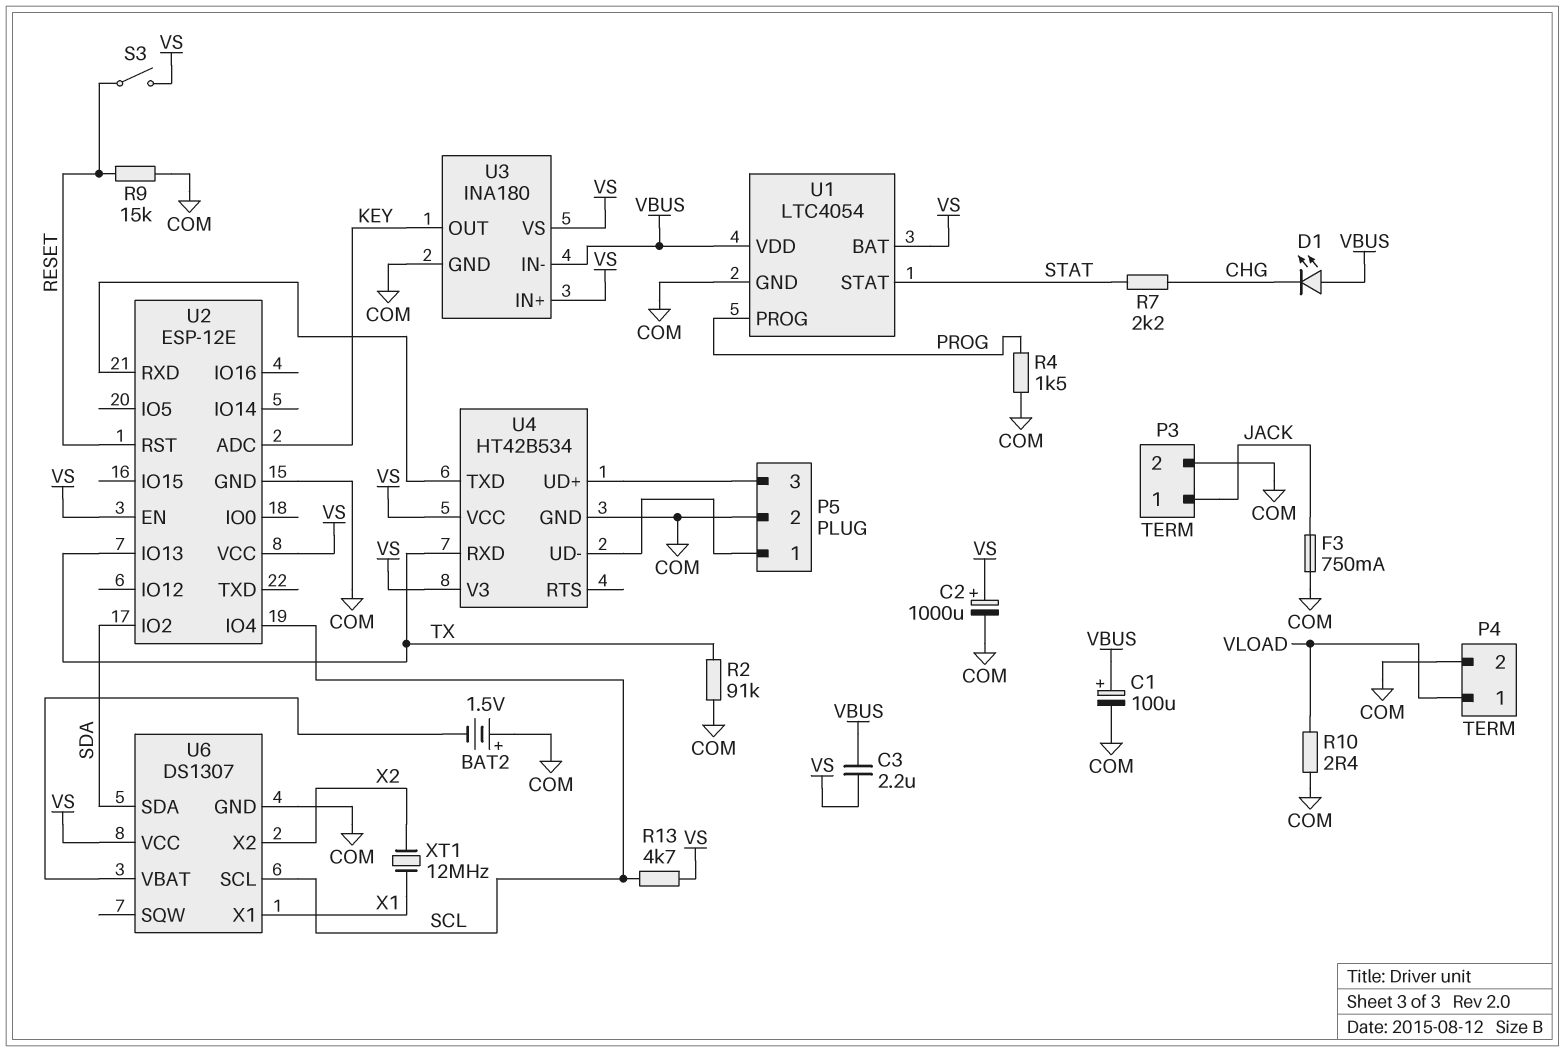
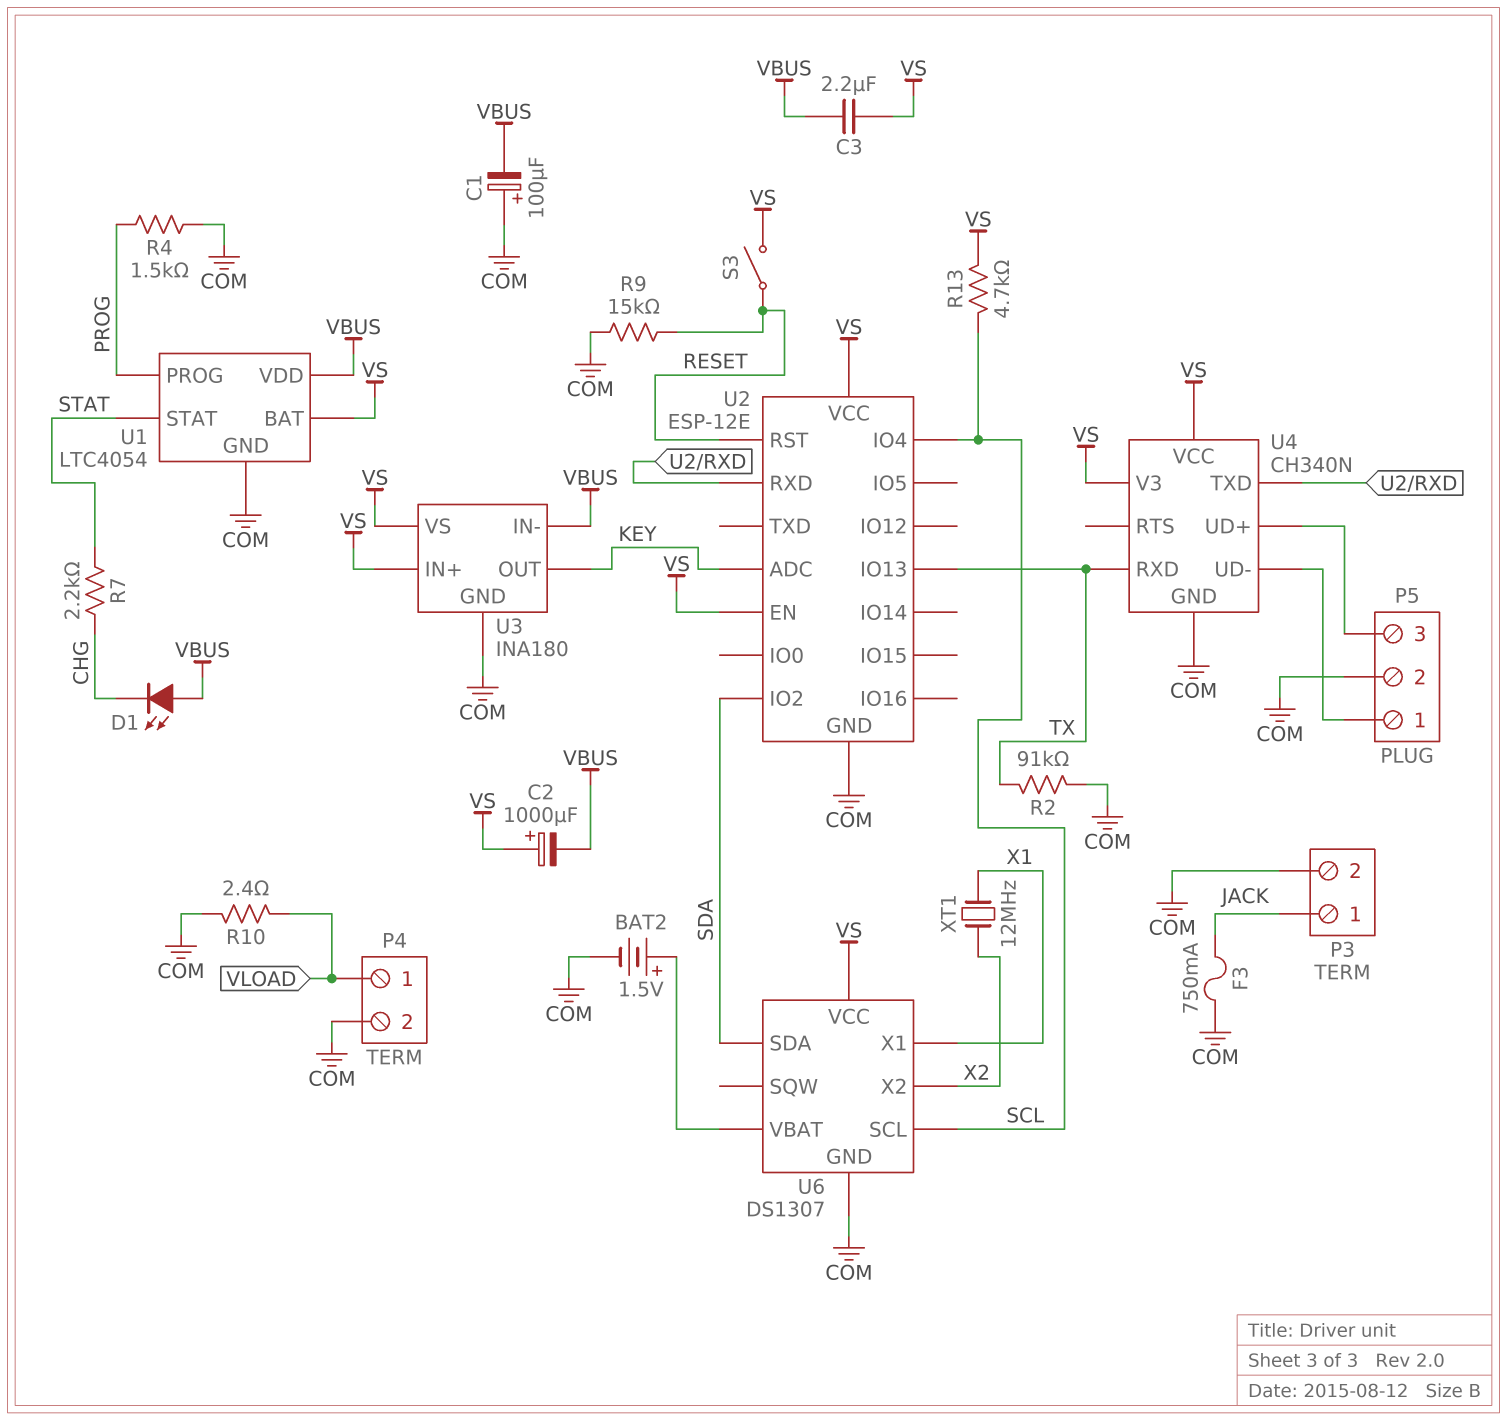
BAT2: 1.5V (plus COM, minus U6/VBAT) -> 1.5V (plus U6/VBAT, minus COM)
C1: 100uF (plus VBUS, minus COM) -> 100uF (plus COM, minus VBUS)
C2: 1000uF (plus VS, minus COM) -> 1000uF (plus VS, minus VBUS)
U4: HT42B534 -> CH340N

